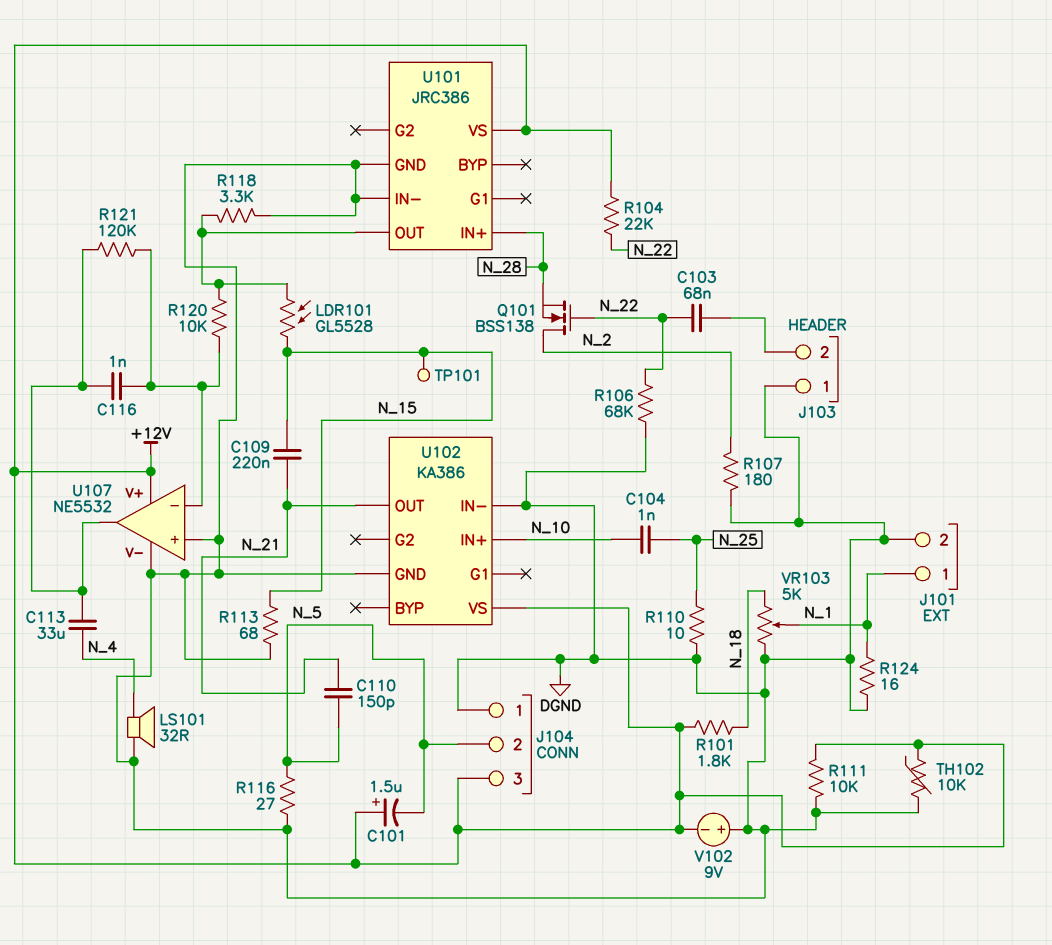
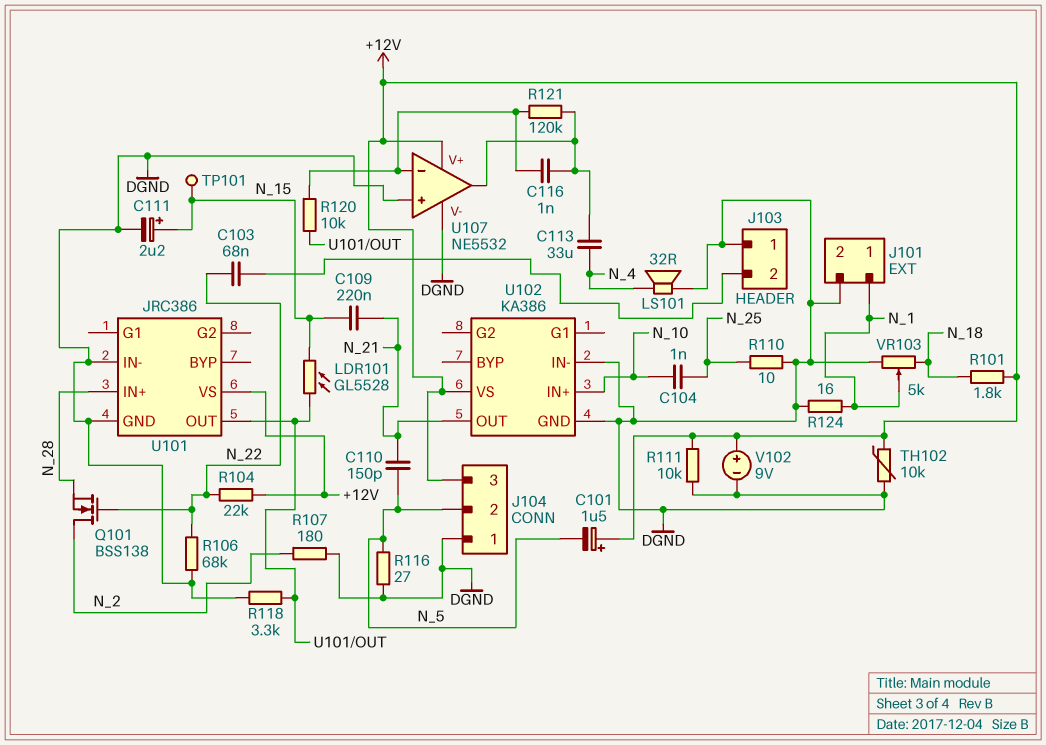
C111: none -> 2.2uF (plus N_15, minus DGND)
R113: 68 (DGND, N_15) -> none
V102: 9V (plus DGND, minus +12V) -> 9V (plus +12V, minus DGND)

